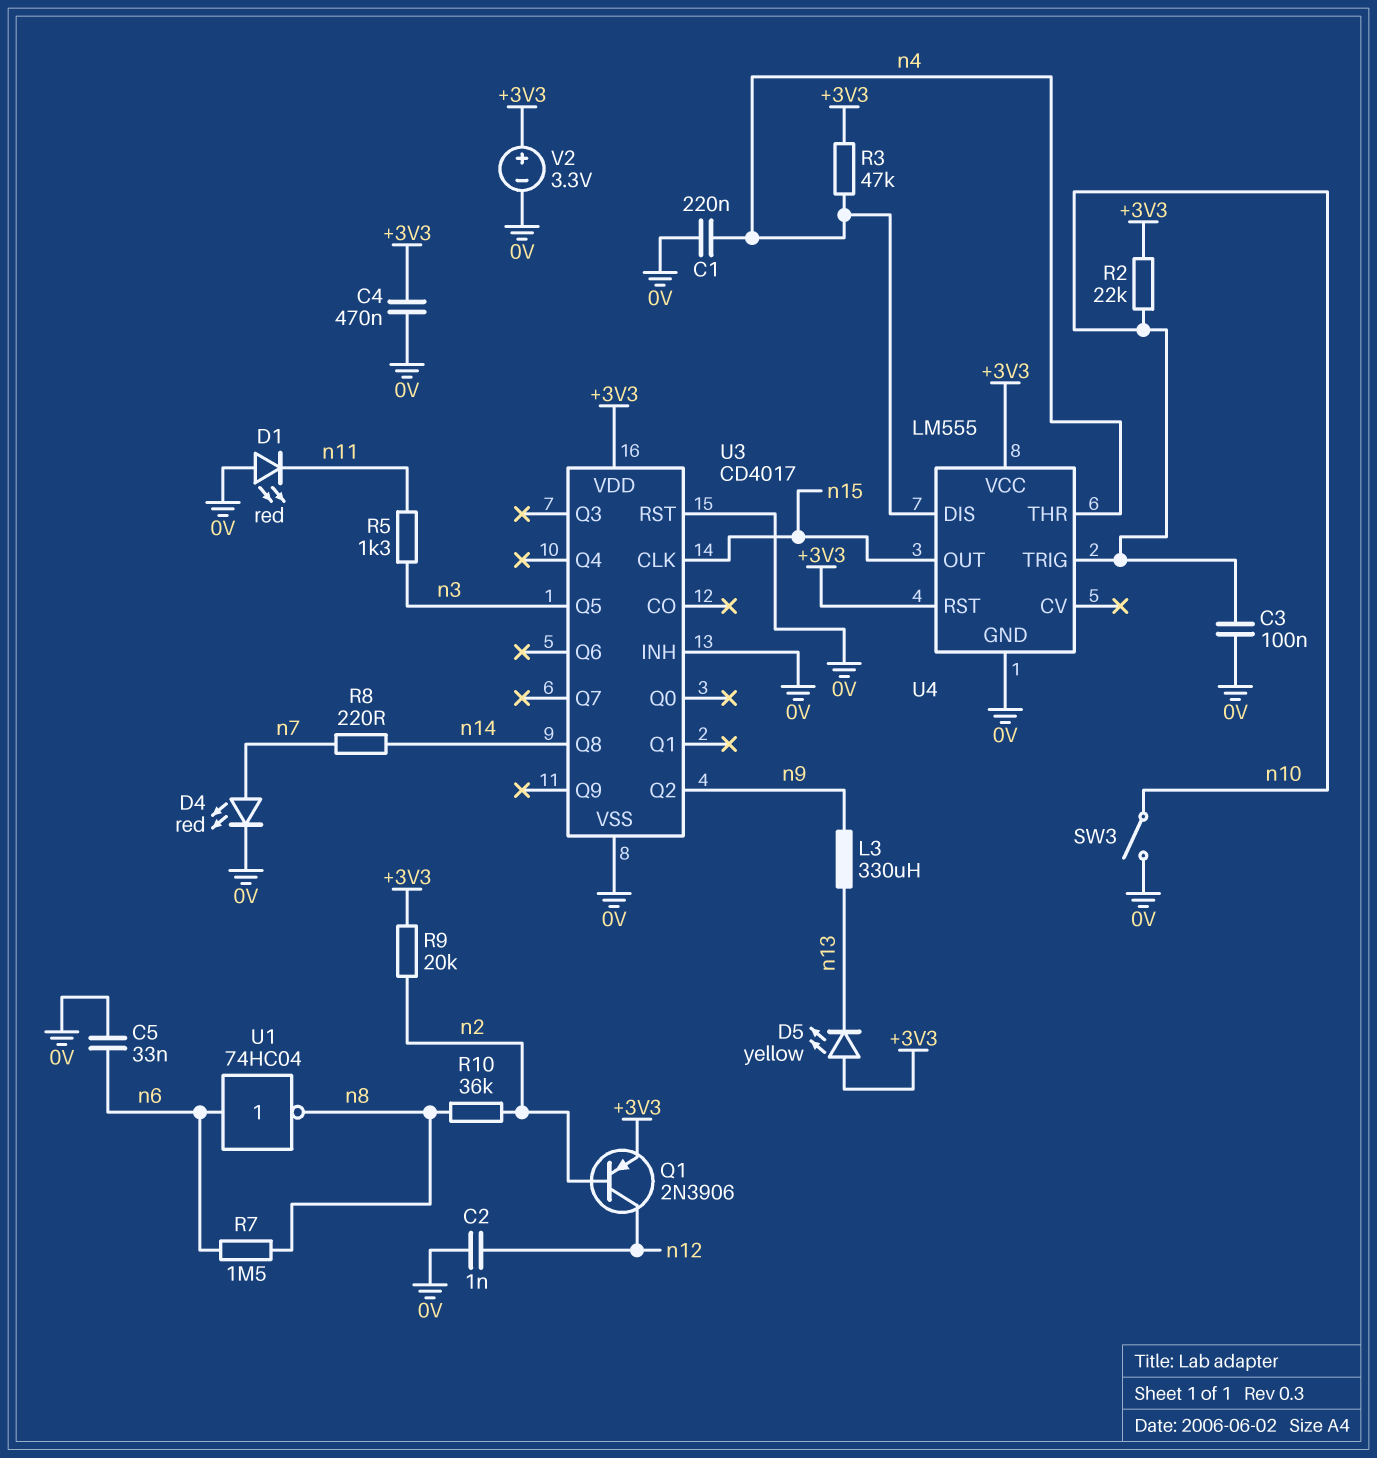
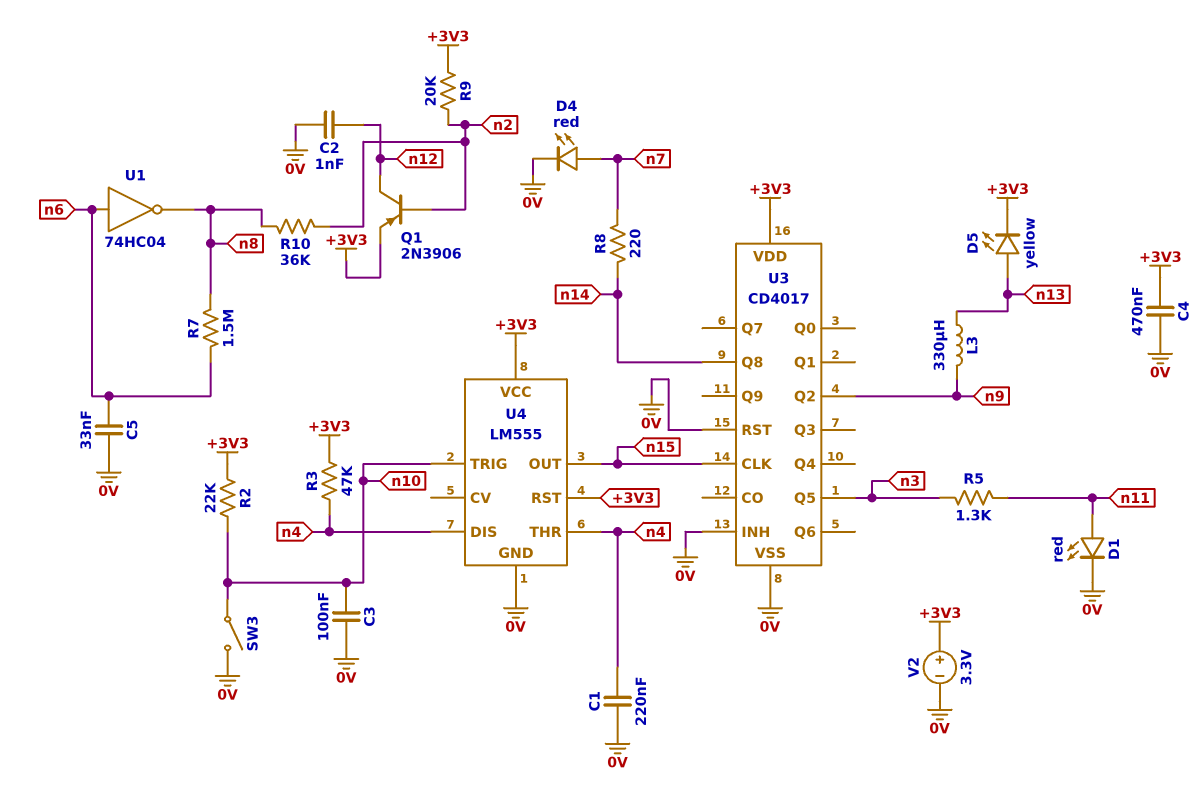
D1: LED red (A 0V, K n11) -> LED red (A n11, K 0V)
D5: LED yellow (A +3V3, K n13) -> LED yellow (A n13, K +3V3)

